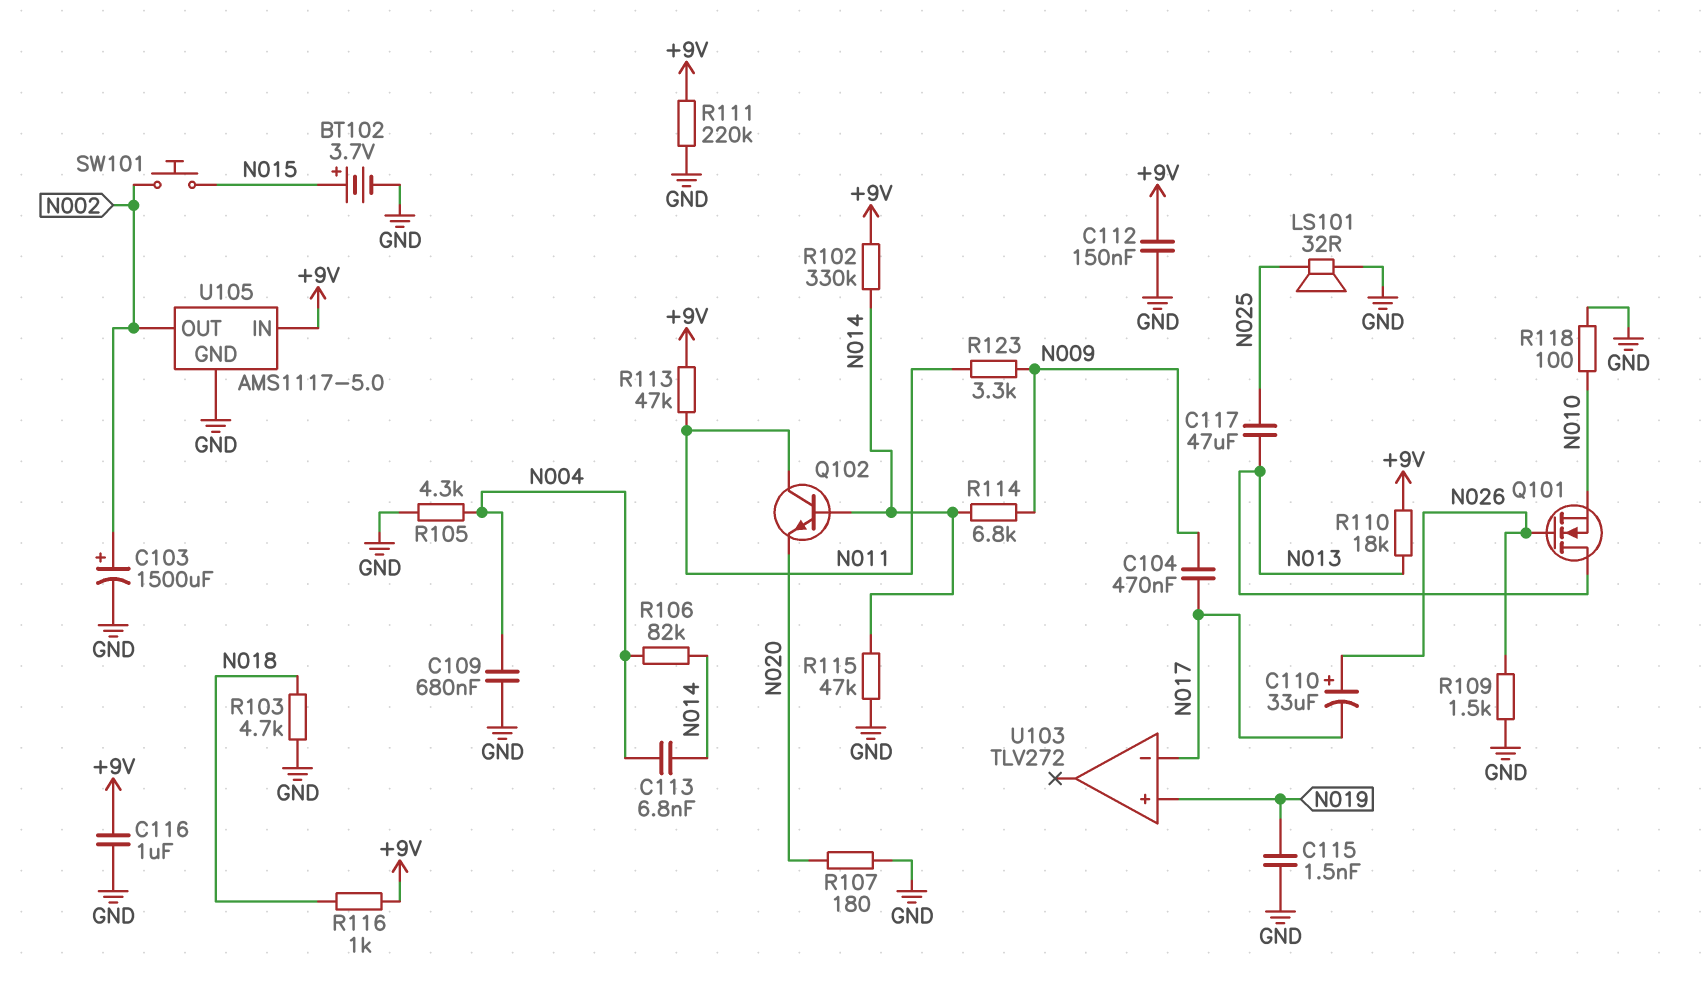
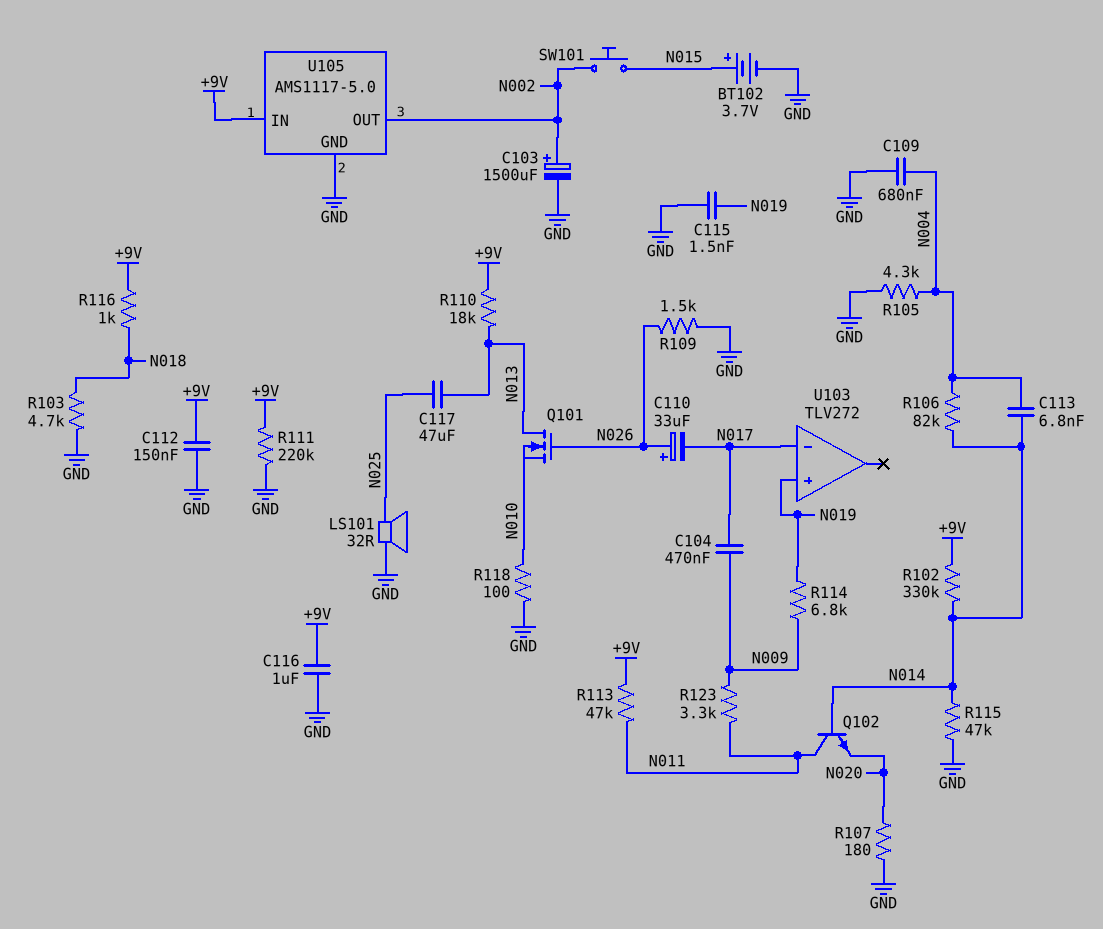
R114: 6.8k (N009, N014) -> 6.8k (N009, N019)

